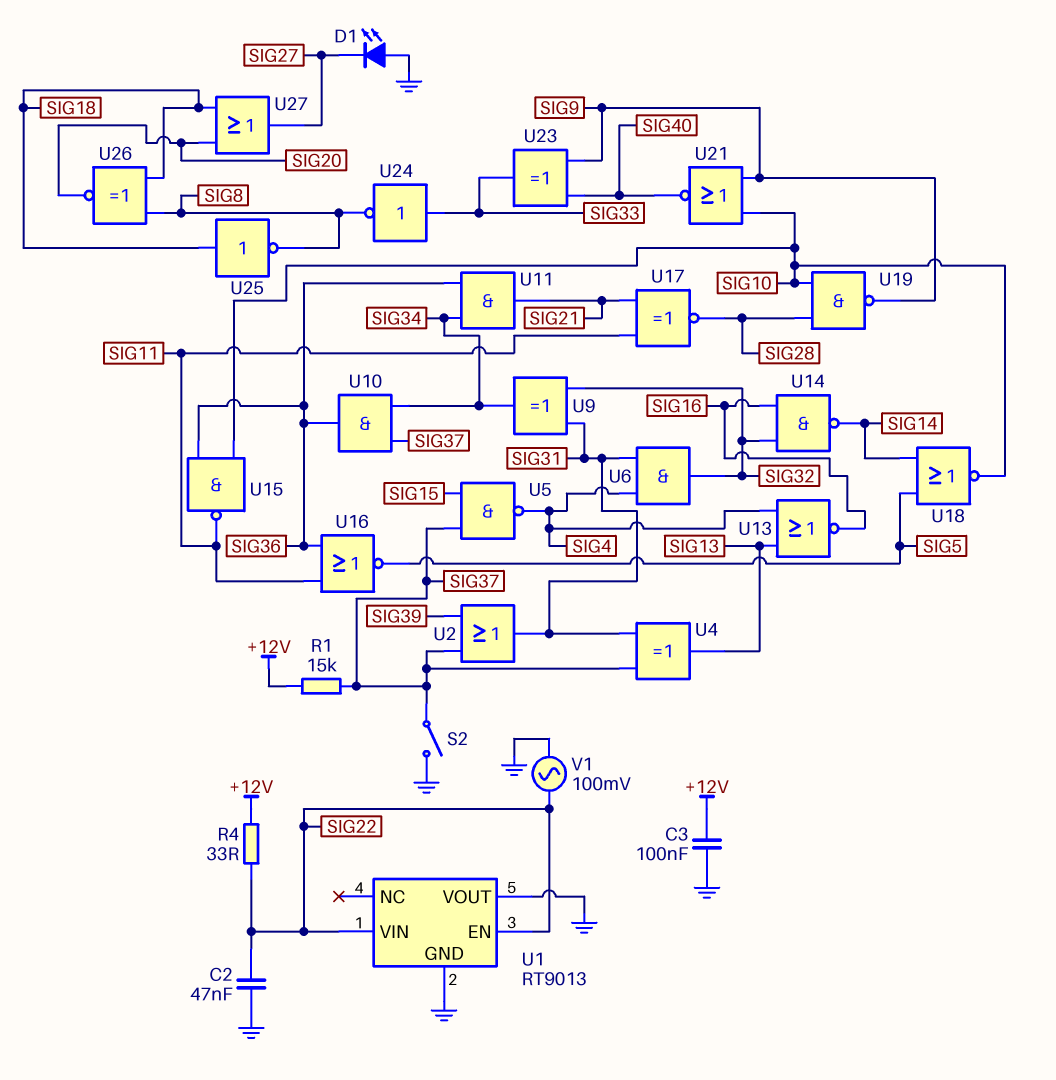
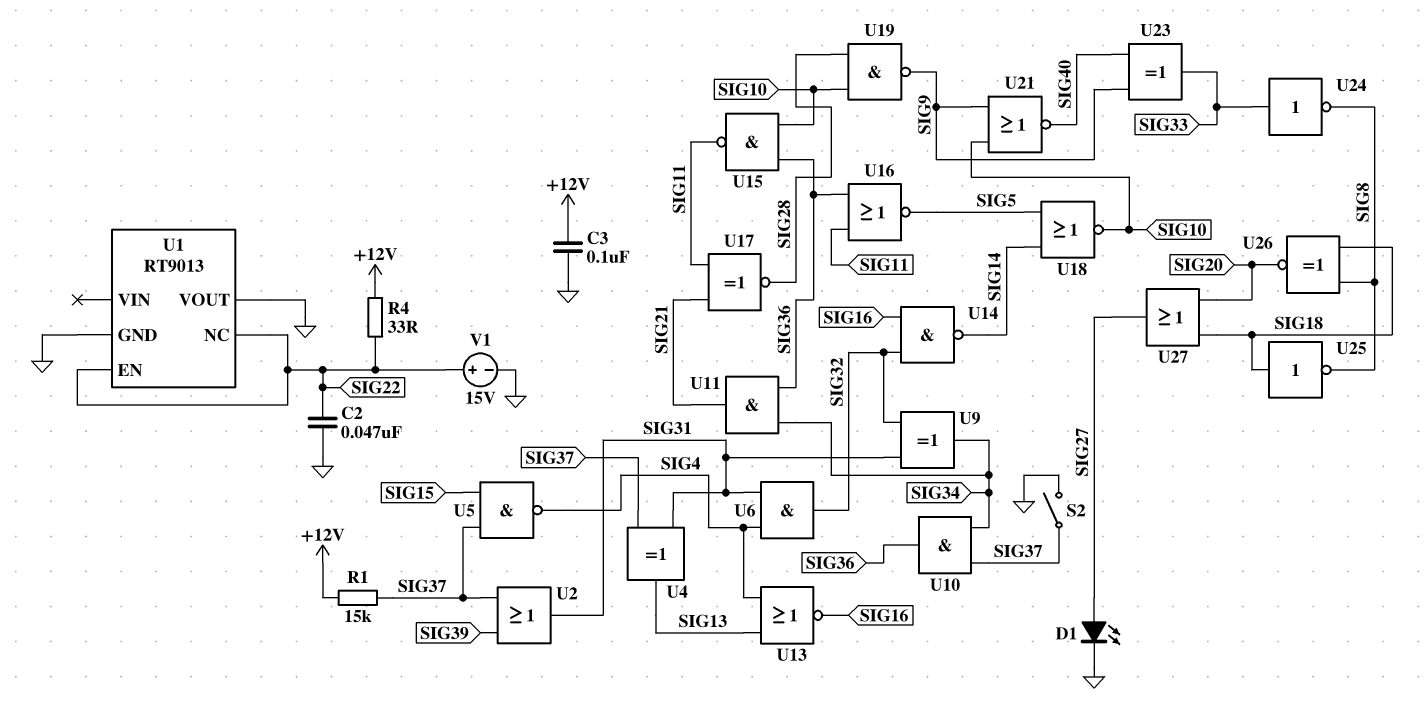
D1: LED (A GND, K SIG27) -> LED (A SIG27, K GND)
U1 pin NC: none -> SIG22
U1 pin VIN: SIG22 -> none
V1: AC 100mV (GND, SIG22) -> 15V (plus SIG22, minus GND)

